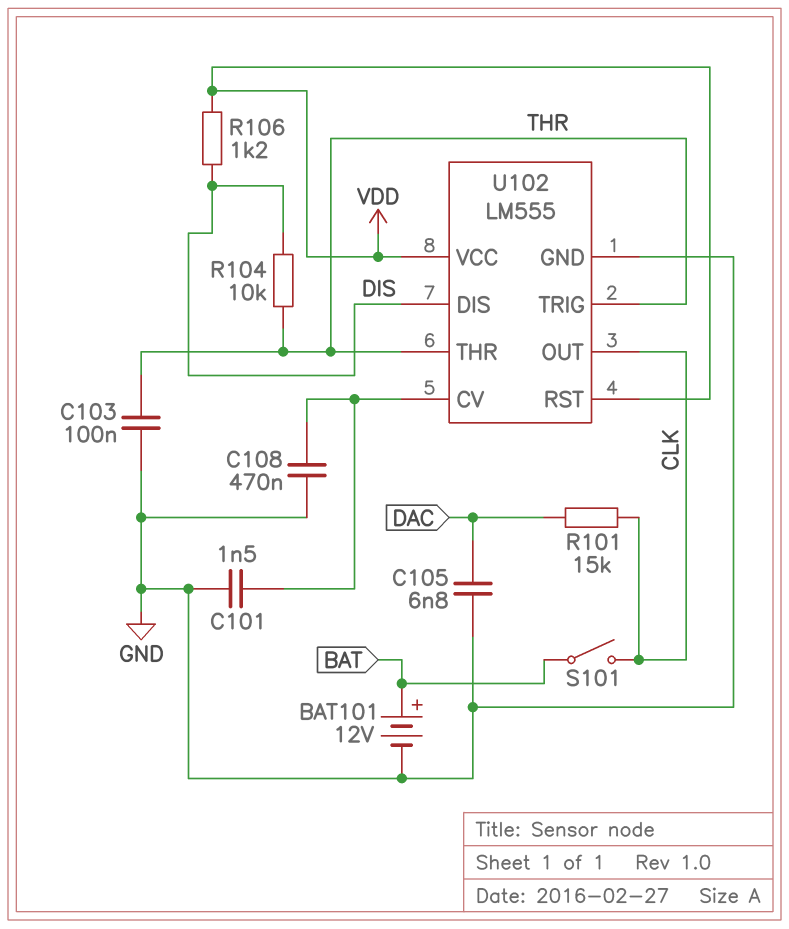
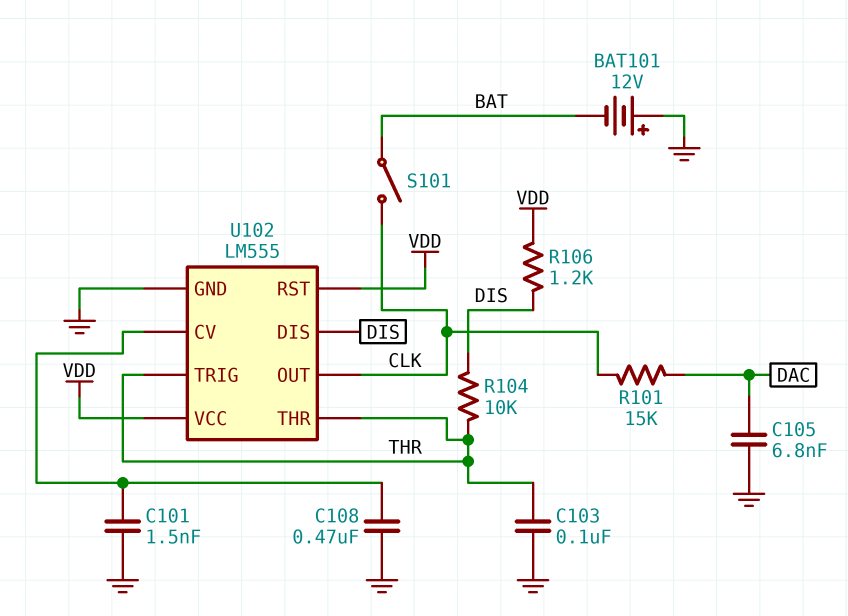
BAT101: 12V (plus BAT, minus GND) -> 12V (plus GND, minus BAT)

